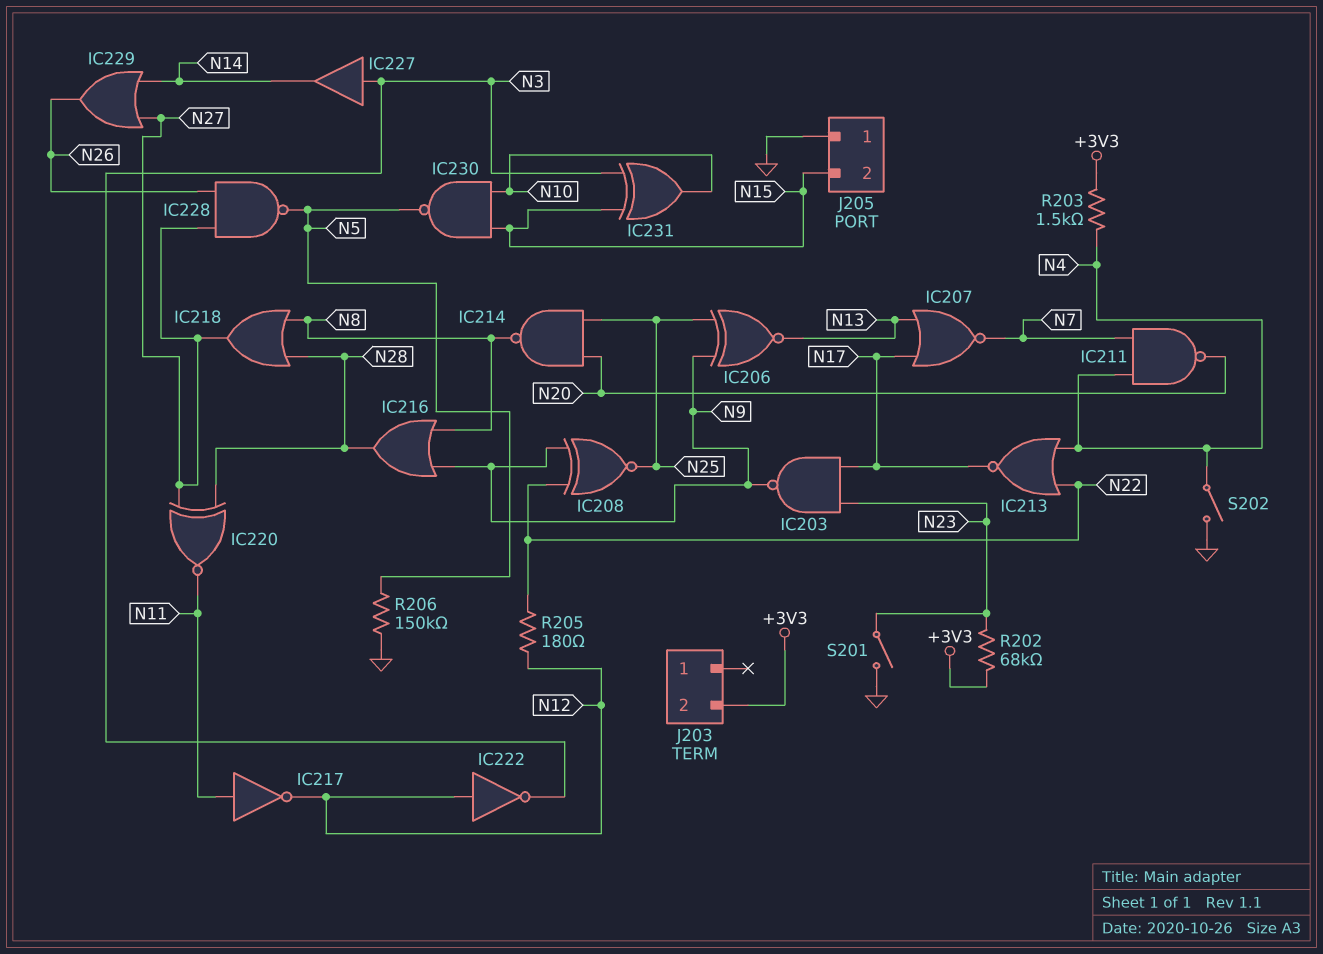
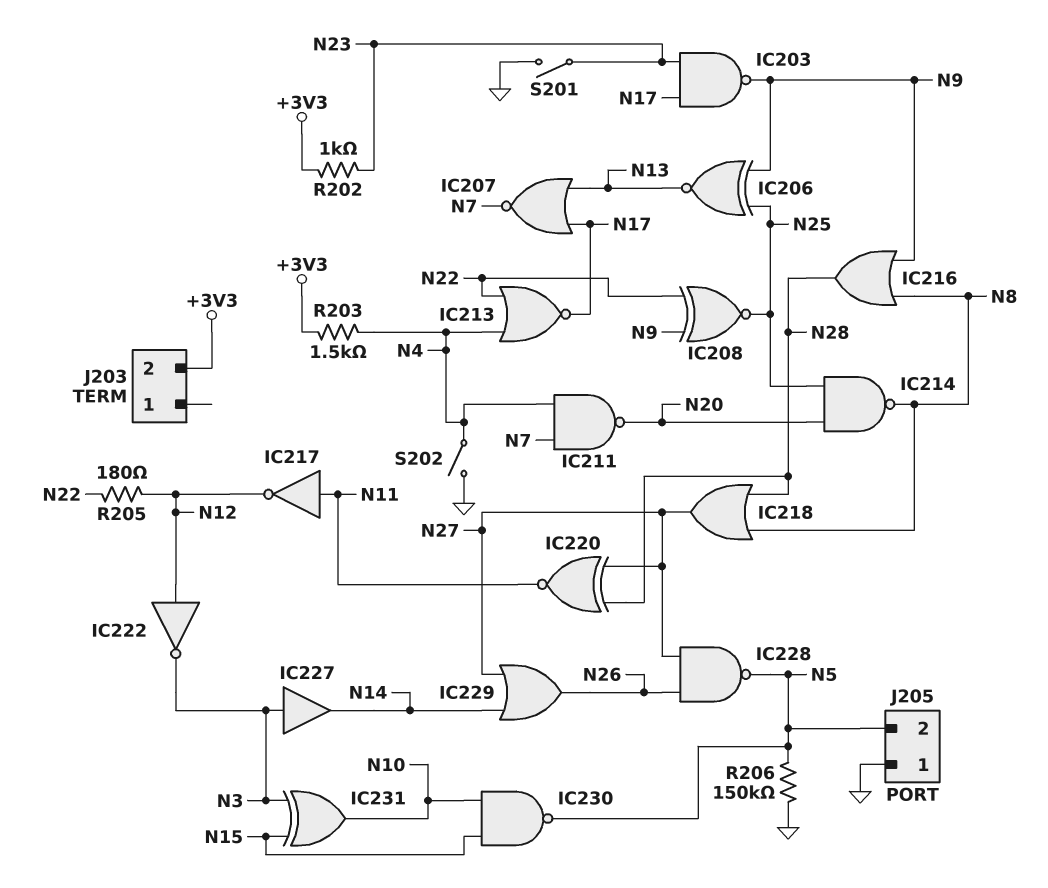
J205 pin 2: N15 -> N5
R202: 68k (+3V3, N23) -> 1k (+3V3, N23)

